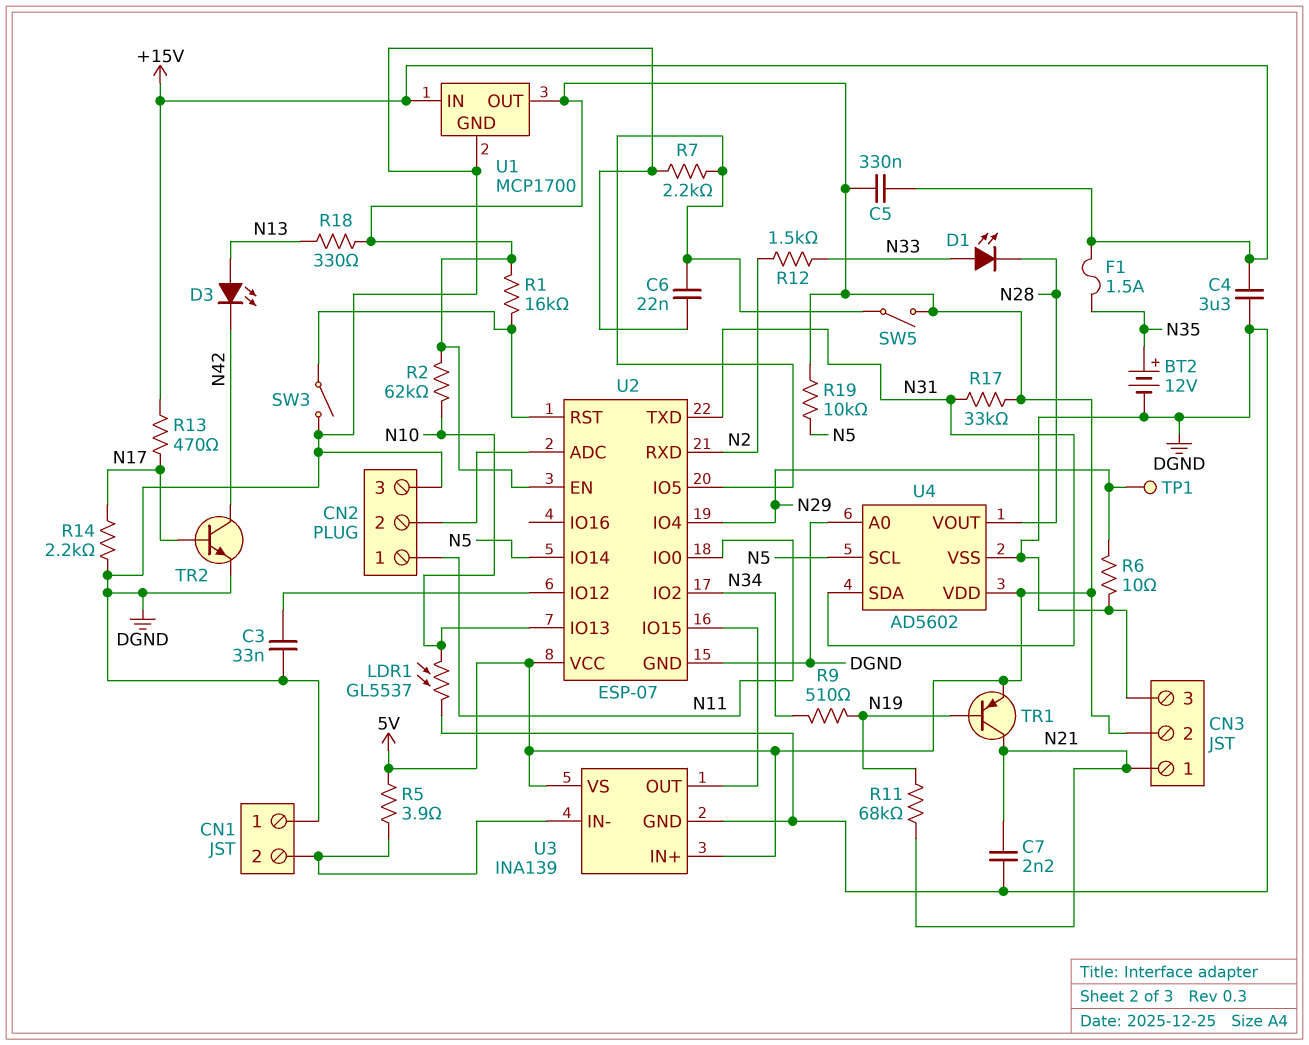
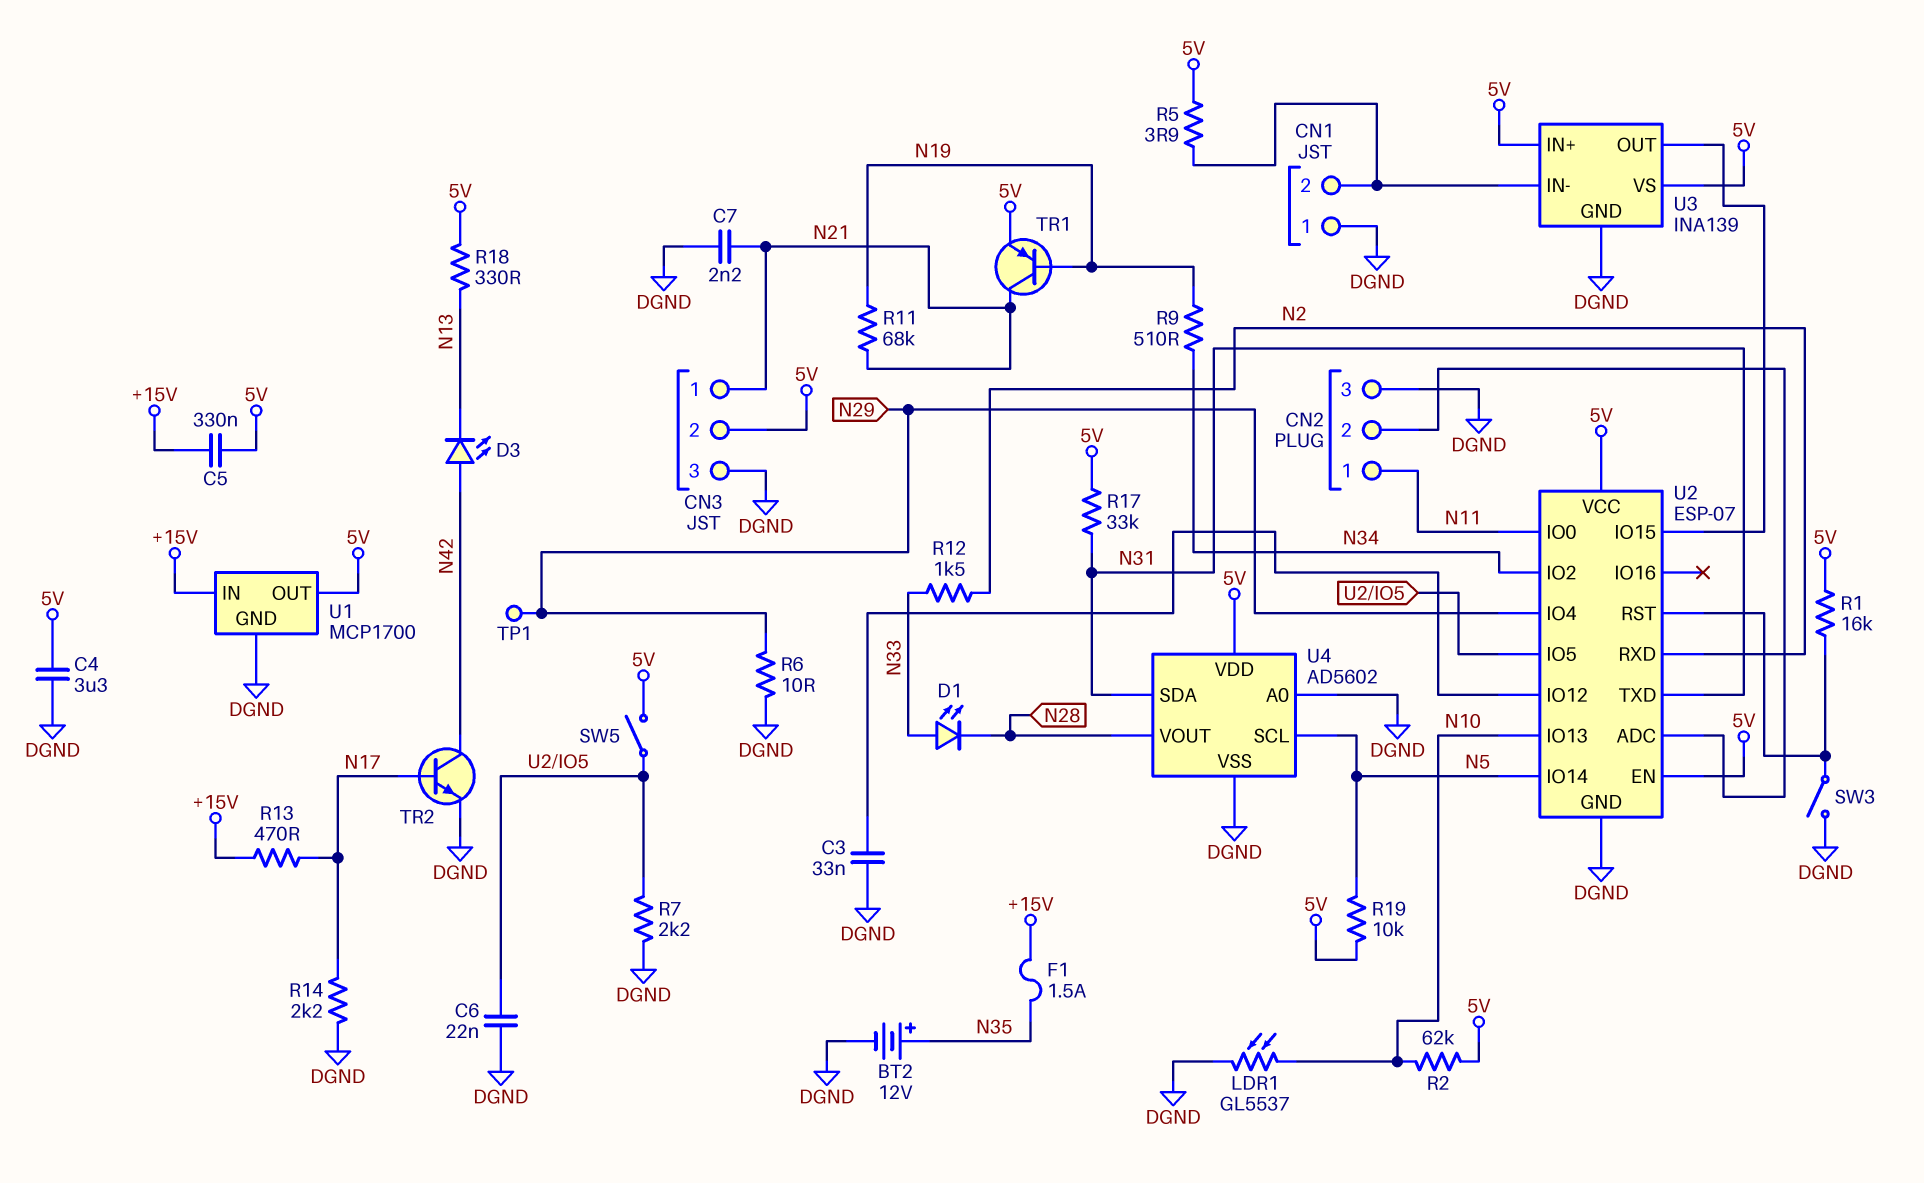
C4: 3.3uF (+15V, DGND) -> 3.3uF (5V, DGND)
D3: LED (A N13, K N42) -> LED (A N42, K N13)

